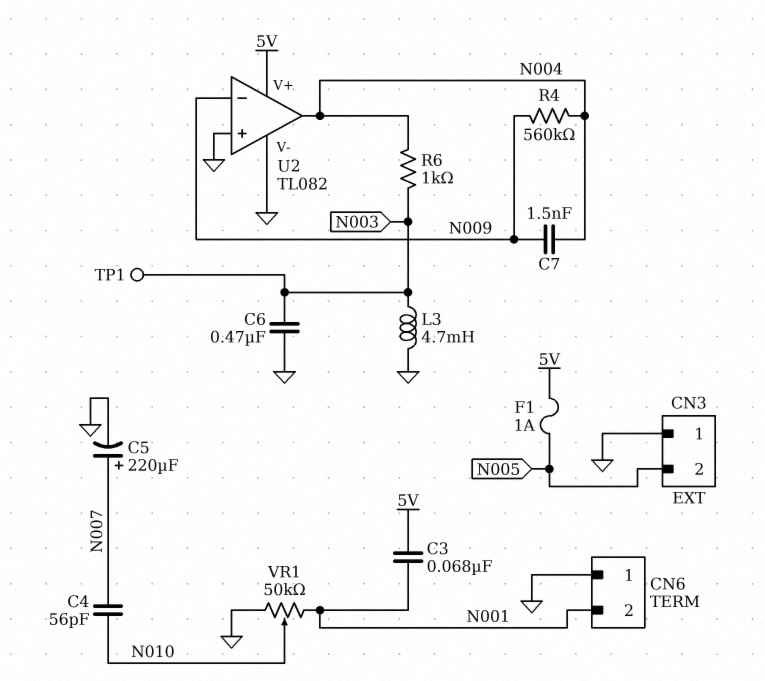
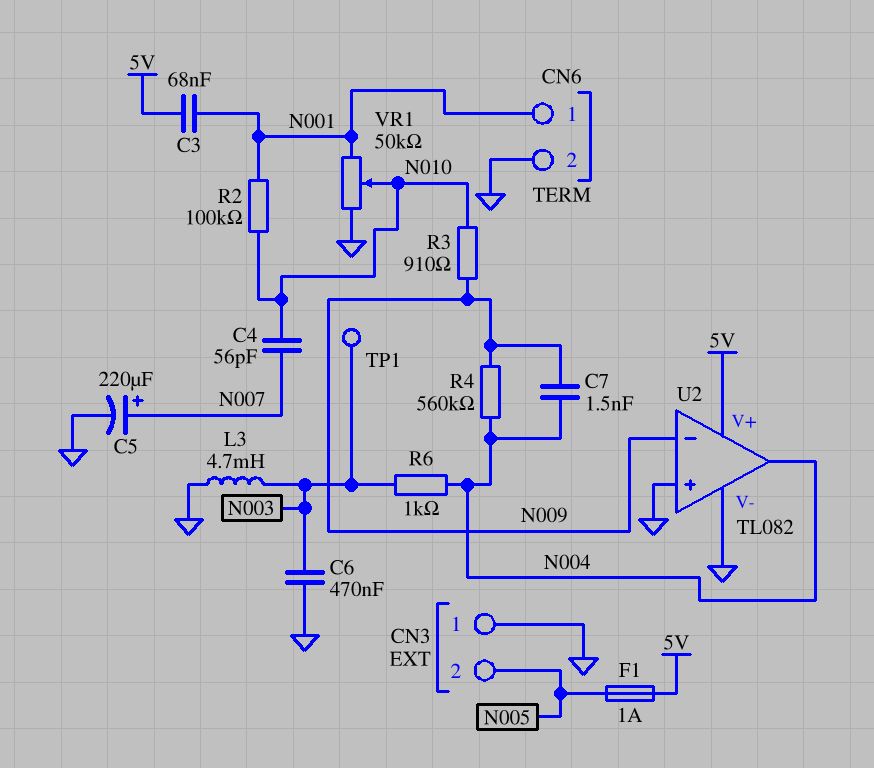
CN6 pin 1: GND -> N001
CN6 pin 2: N001 -> GND
R2: none -> 100k (N001, N010)
R3: none -> 910 (N009, N010)

